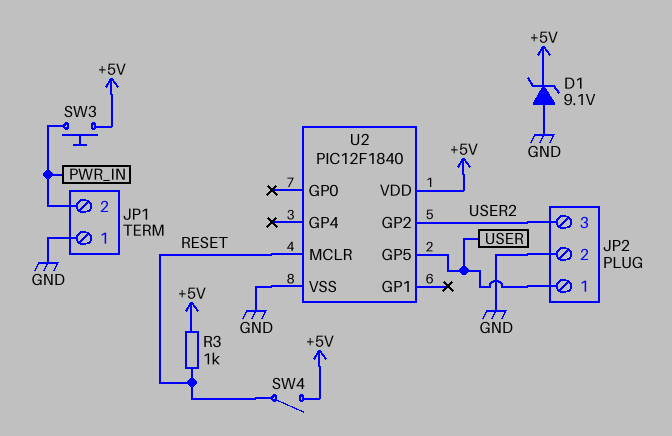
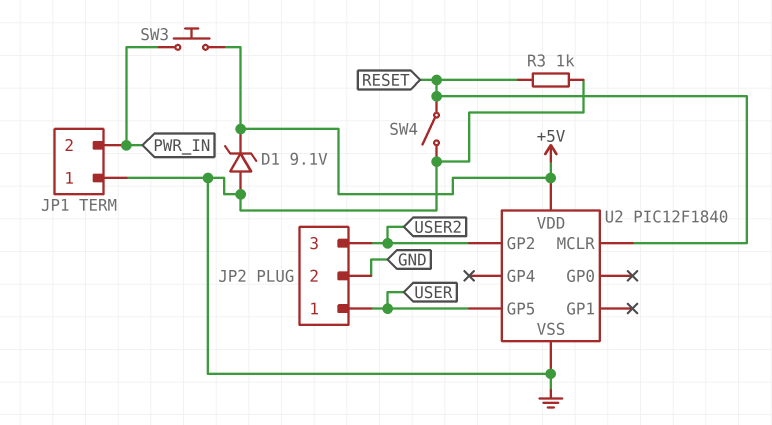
R3: 1k (+5V, RESET) -> 1k (GND, RESET)
SW4: switch (+5V, RESET) -> switch (GND, RESET)

